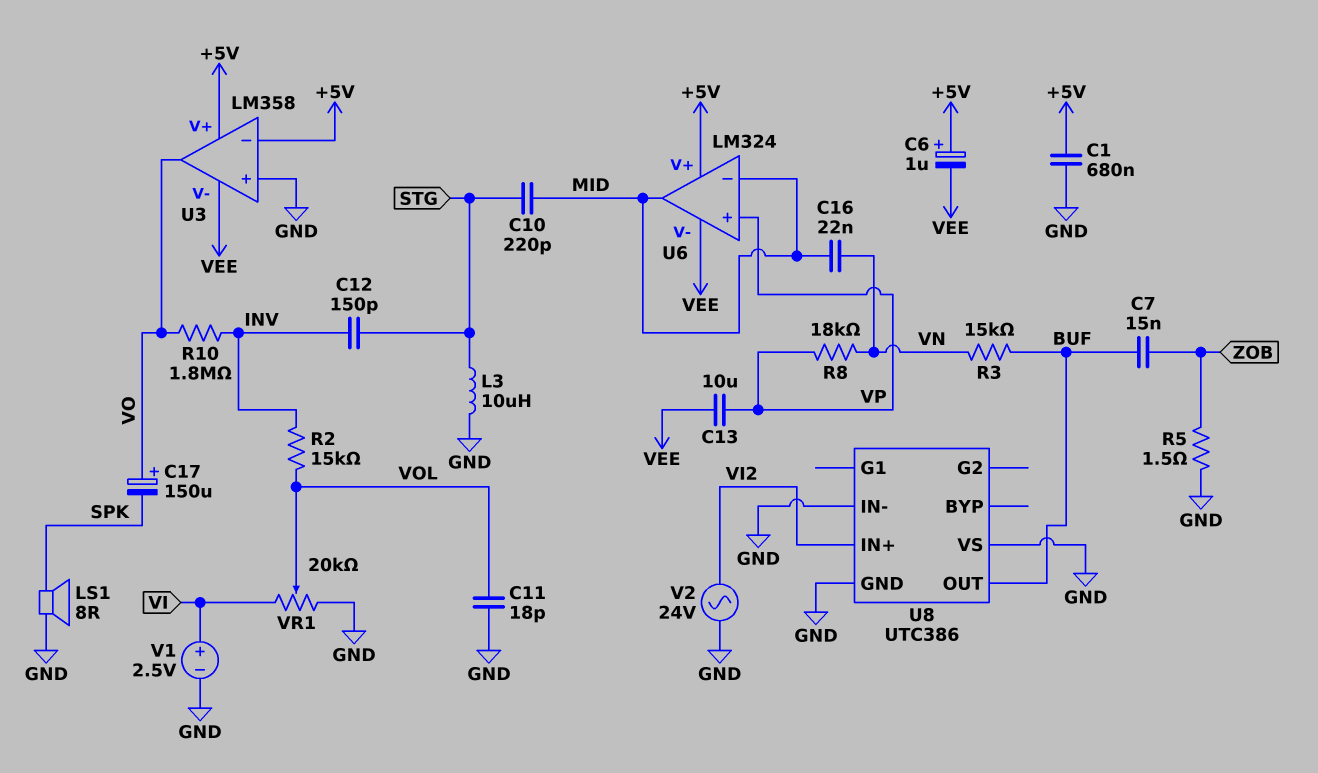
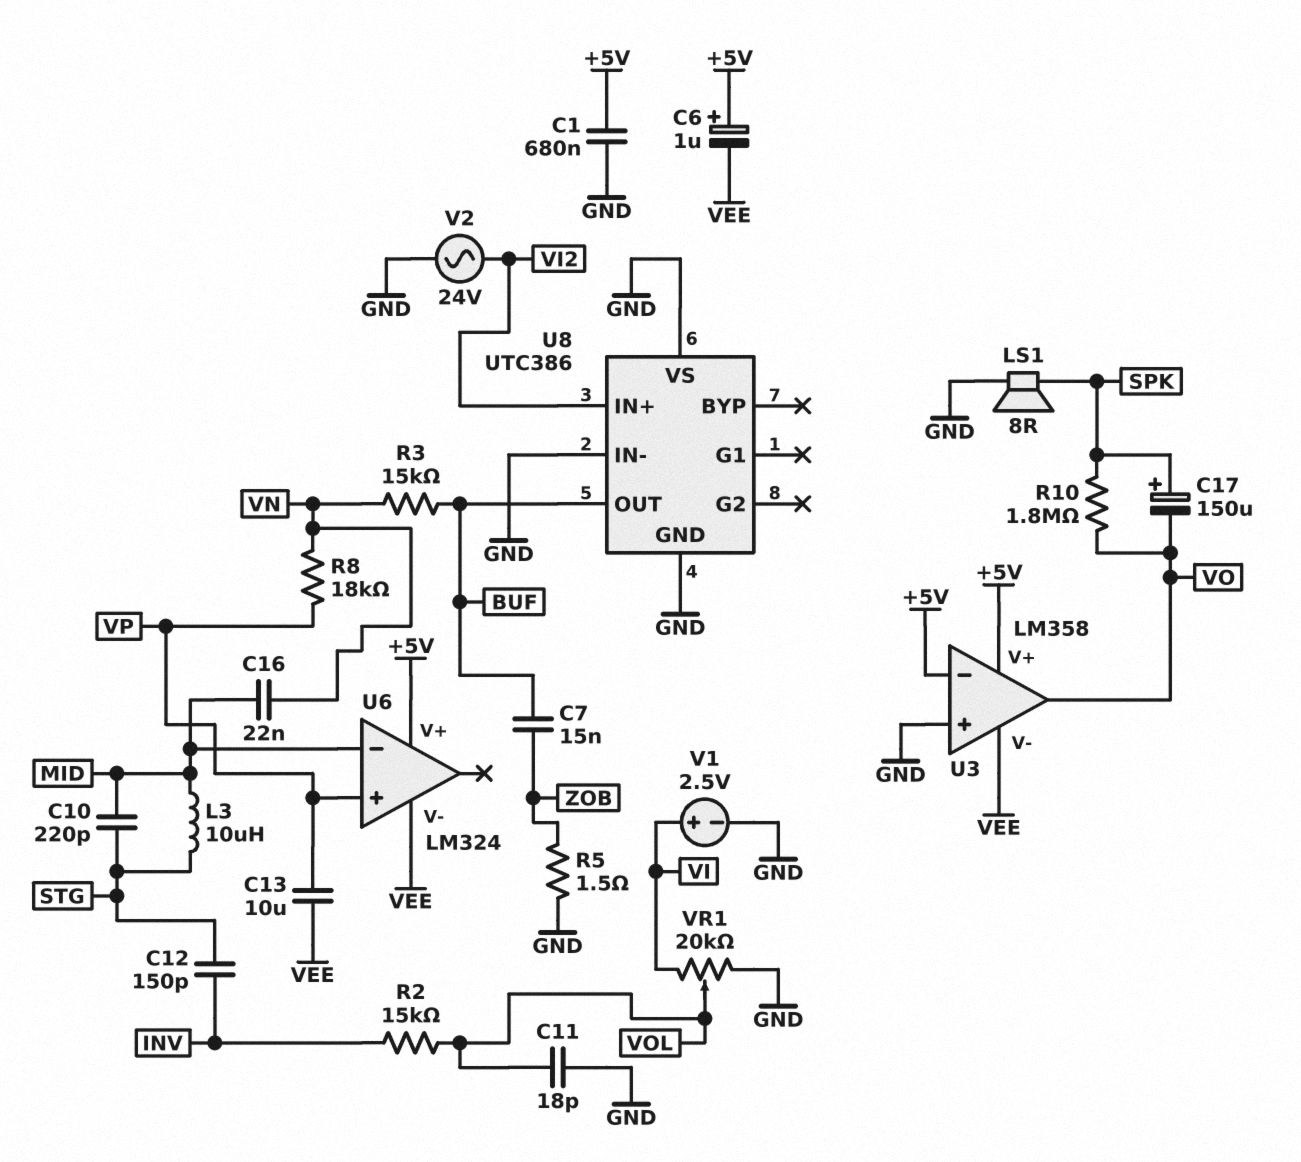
C17: 150uF (plus VO, minus SPK) -> 150uF (plus SPK, minus VO)
L3: 10uH (GND, STG) -> 10uH (MID, STG)
R10: 1.8M (INV, VO) -> 1.8M (SPK, VO)
U6 pin out: MID -> none

